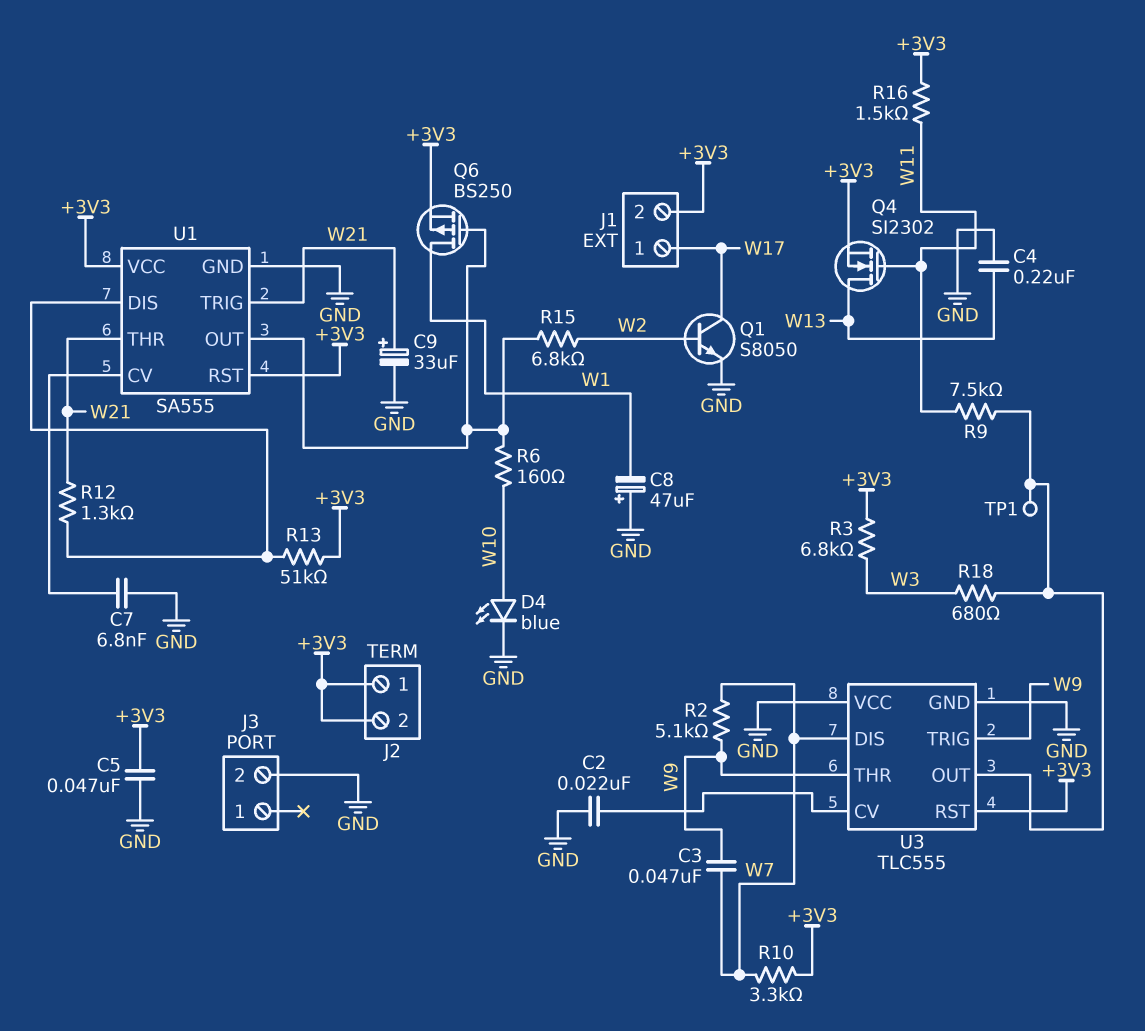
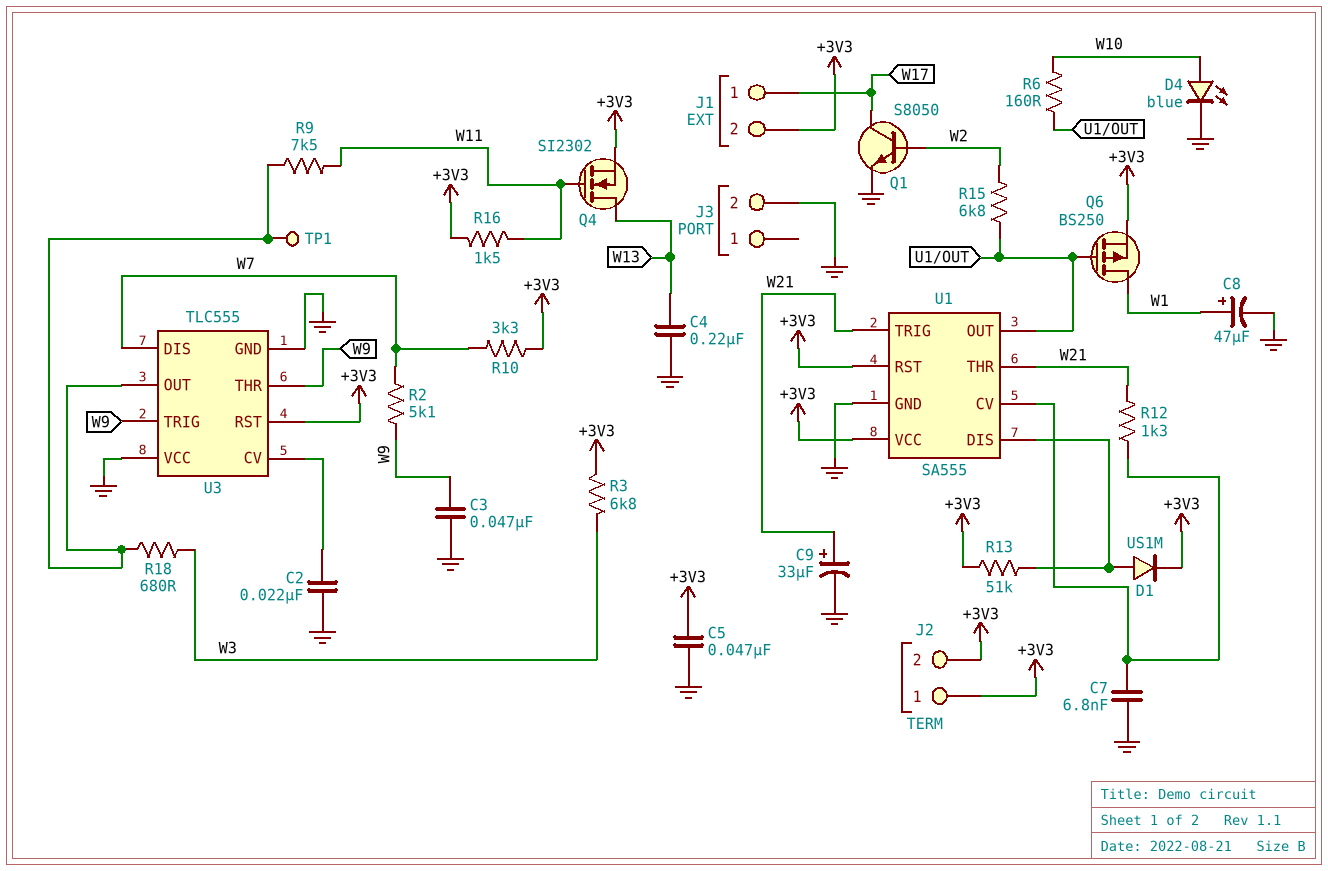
C3: 47nF (W7, W9) -> 47nF (GND, W9)
C8: 47uF (plus GND, minus W1) -> 47uF (plus W1, minus GND)
D1: none -> diode US1M (A U1/DIS, K +3V3)
R12: 1.3k (U1/DIS, W21) -> 1.3k (U1/CV, W21)

